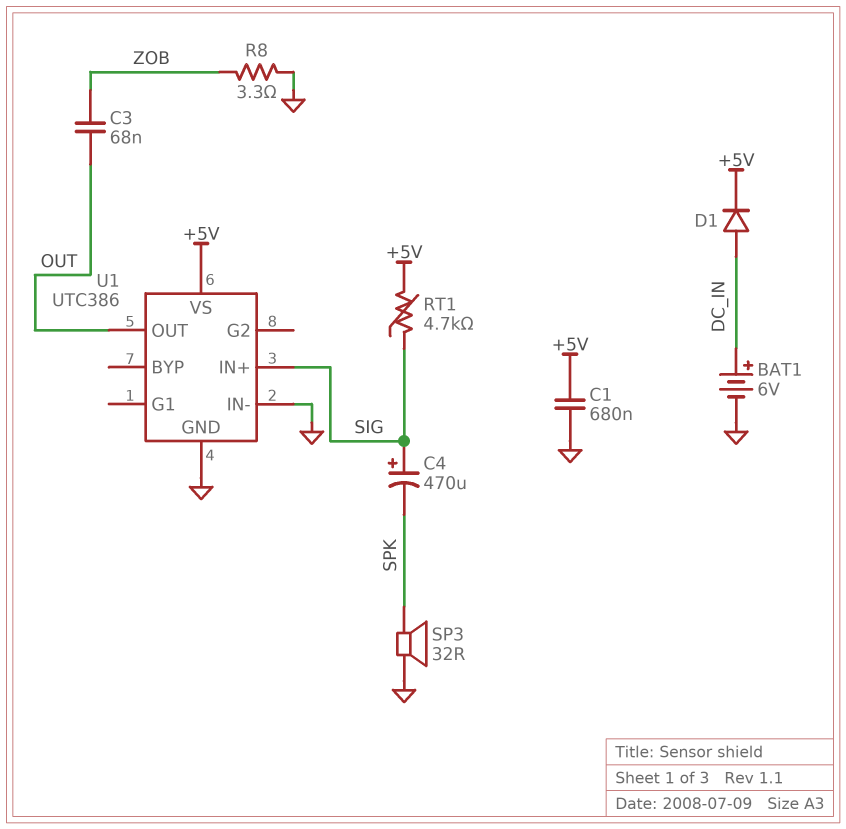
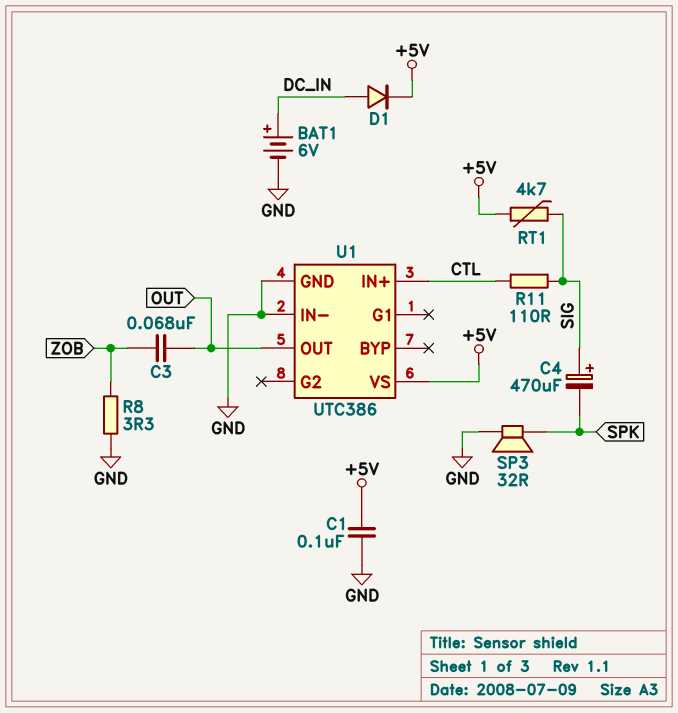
C1: 680nF (+5V, GND) -> 100nF (+5V, GND)
R11: none -> 110 (CTL, SIG)
U1 pin IN+: SIG -> CTL

